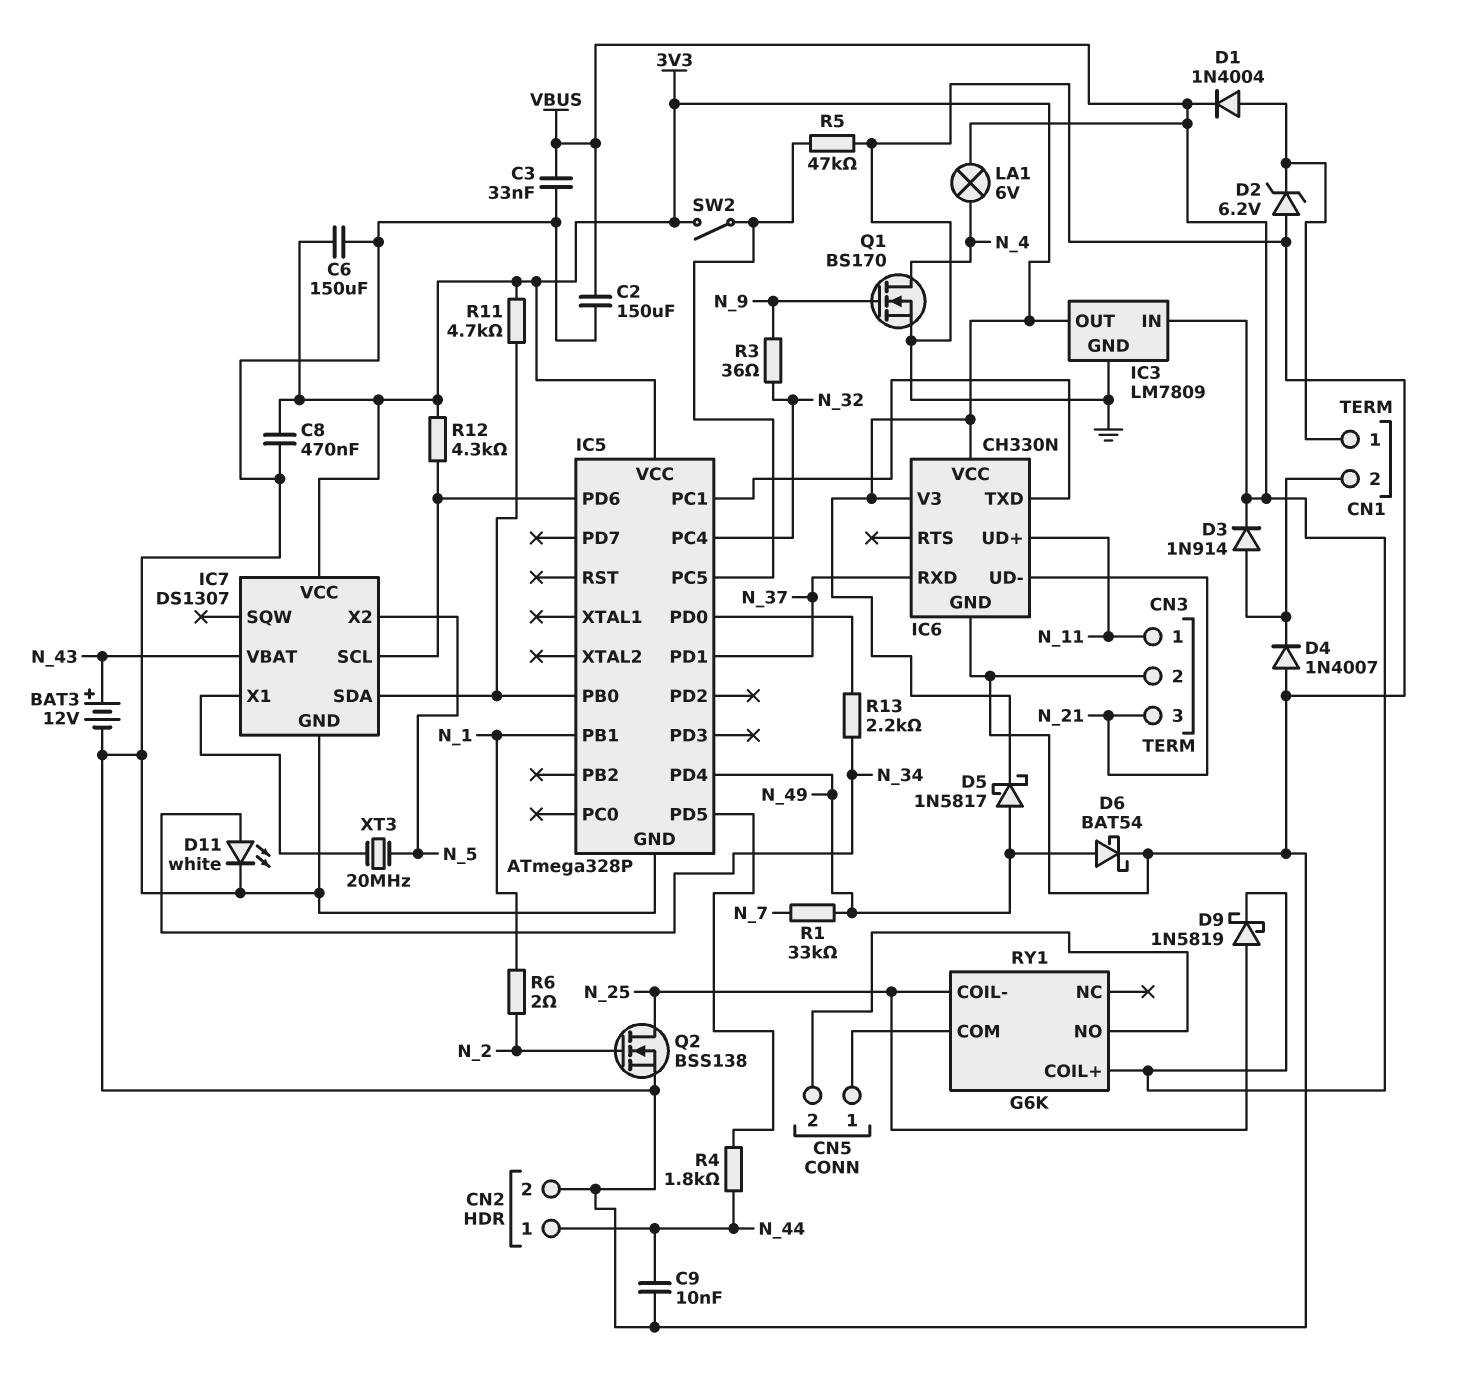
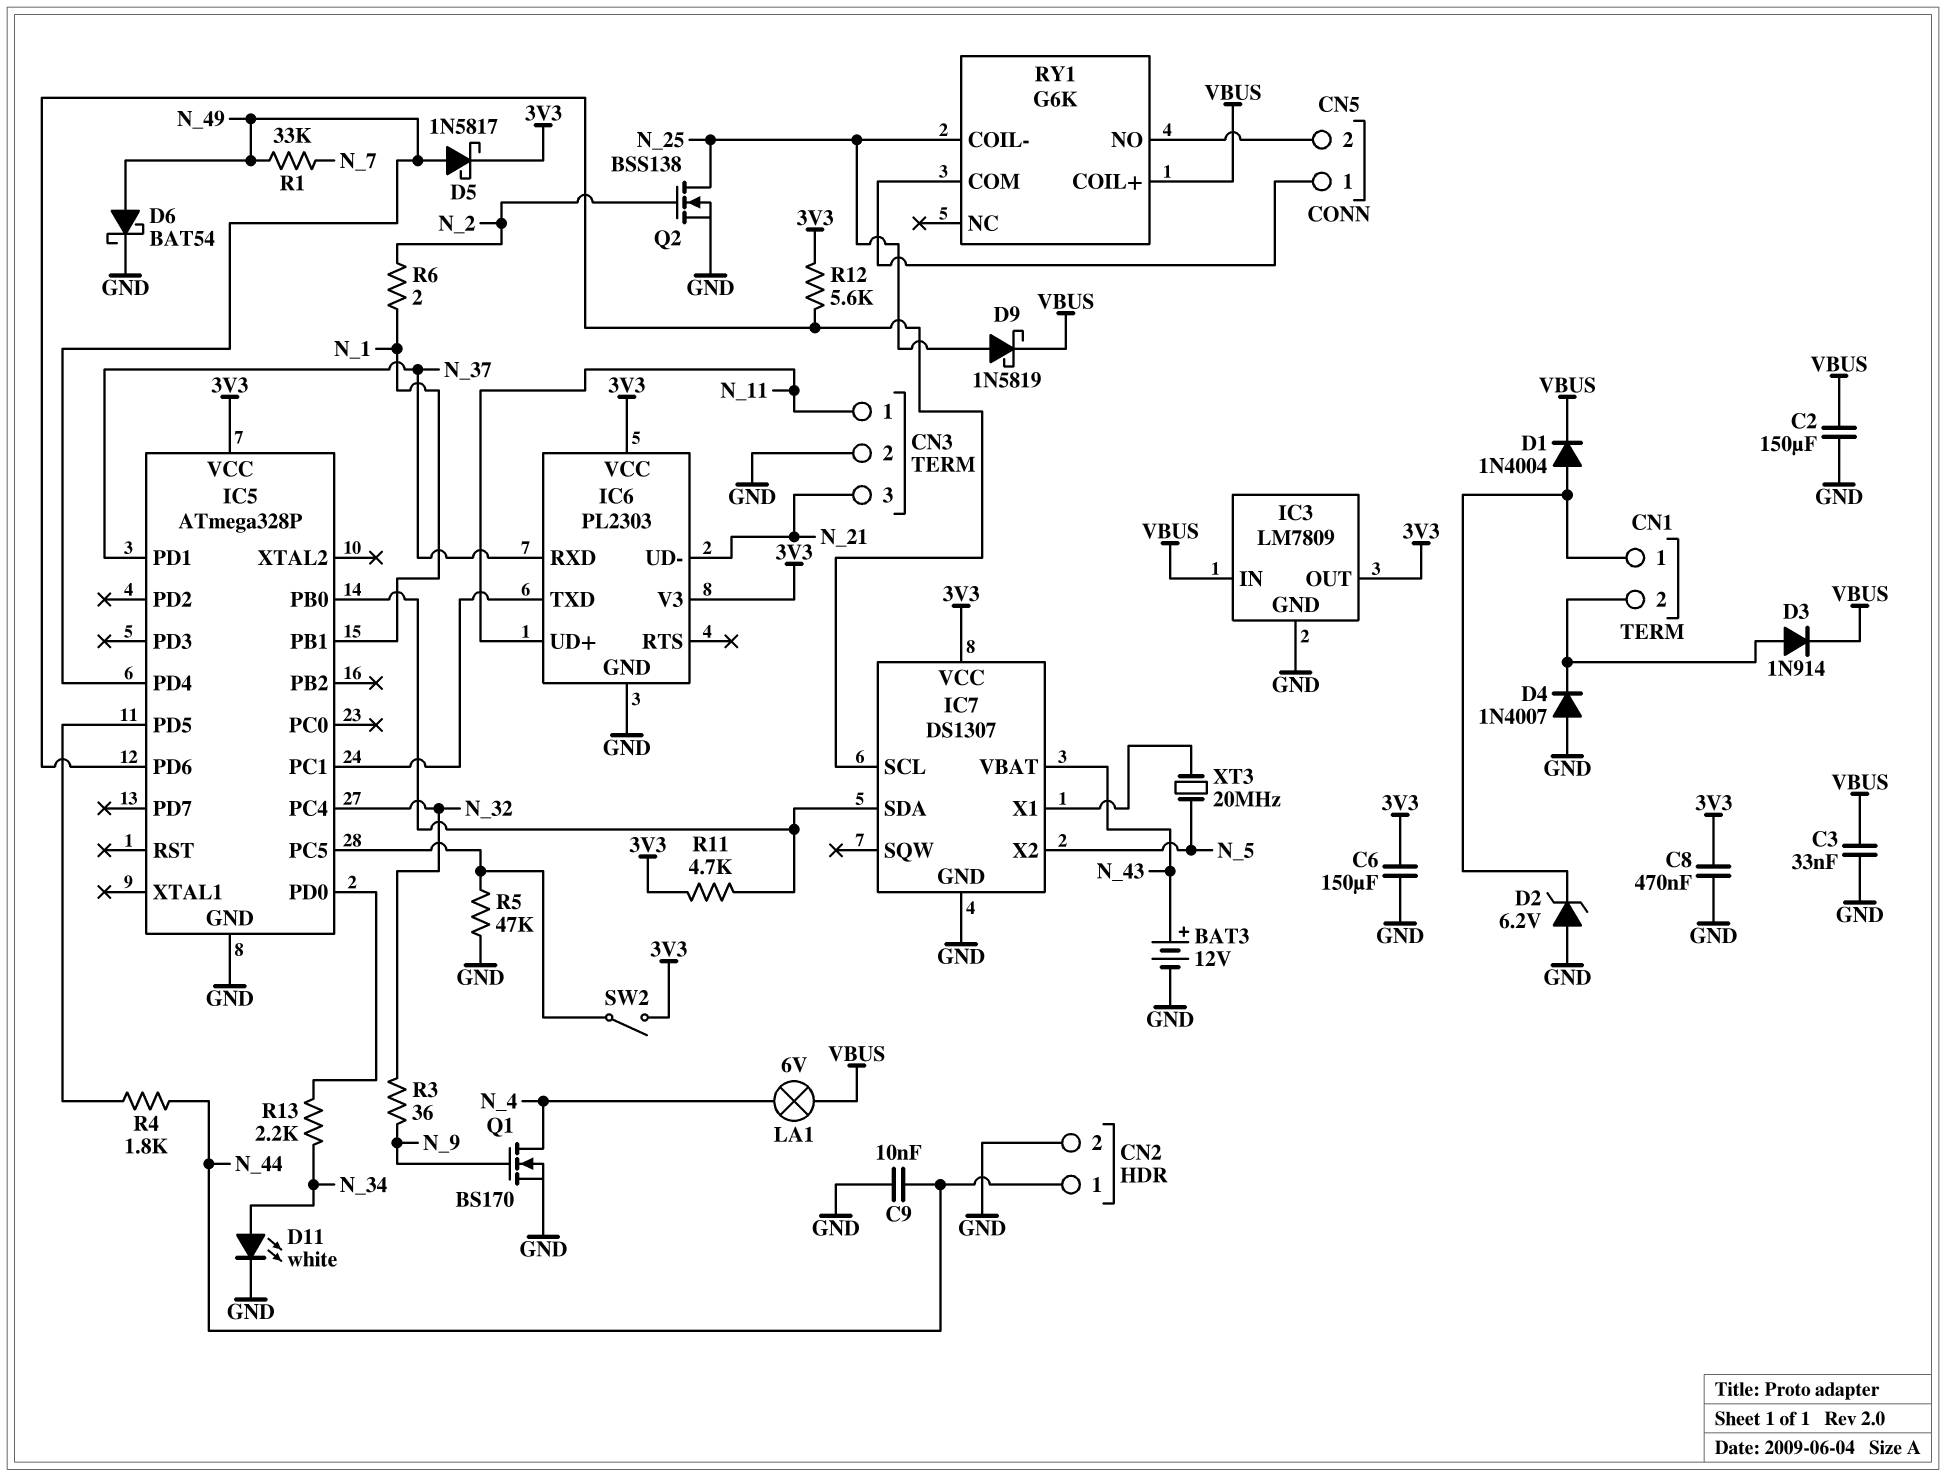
IC6: CH330N -> PL2303
R12: 4.3k (3V3, IC5/PD6) -> 5.6k (3V3, IC5/PD6)

